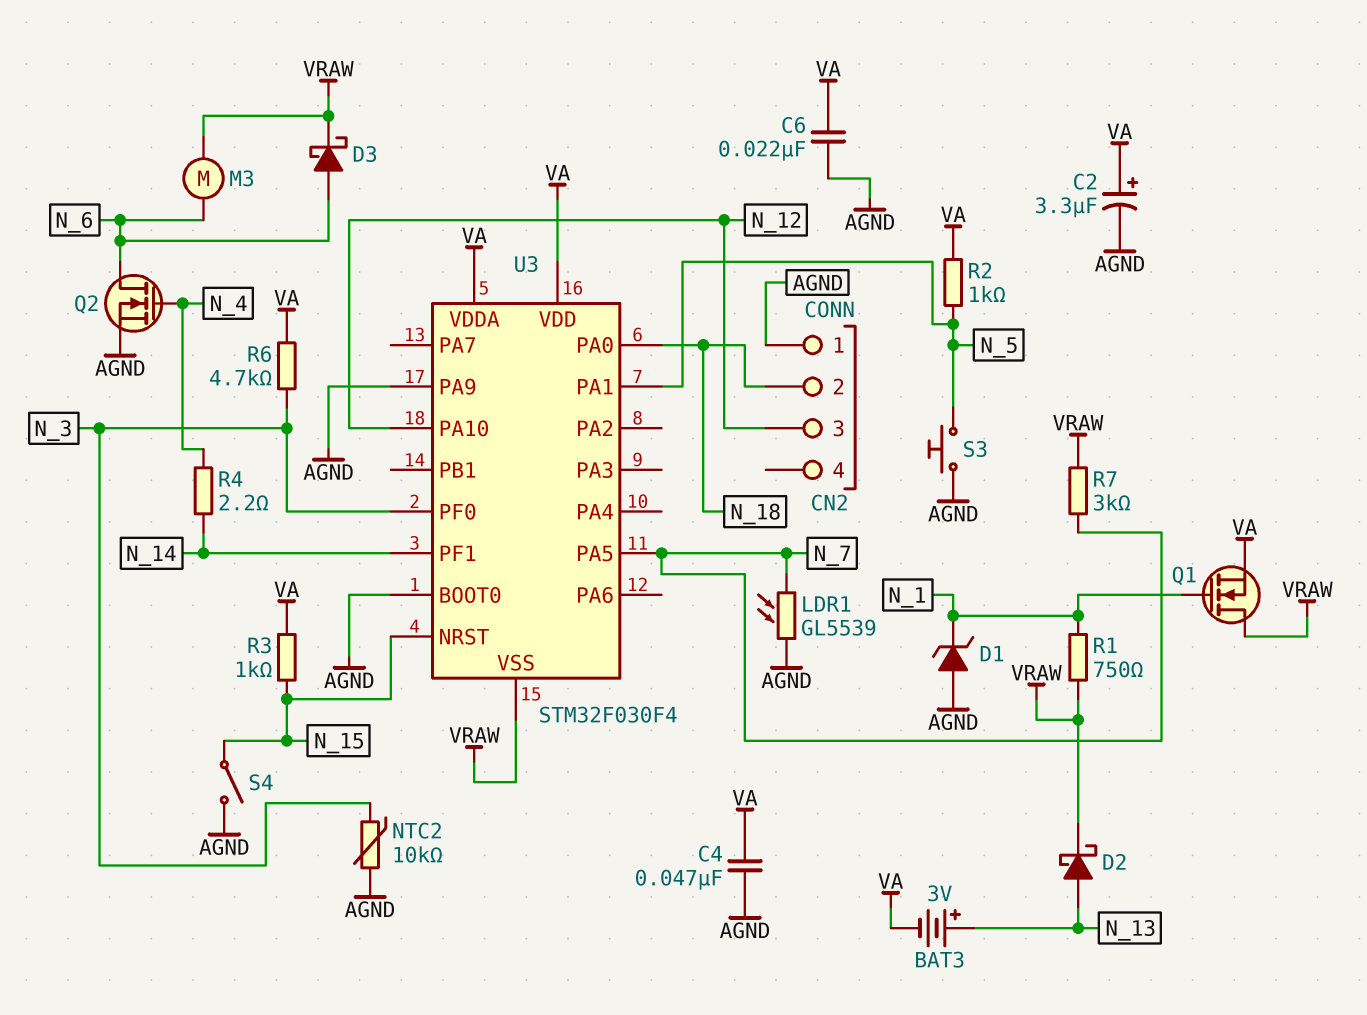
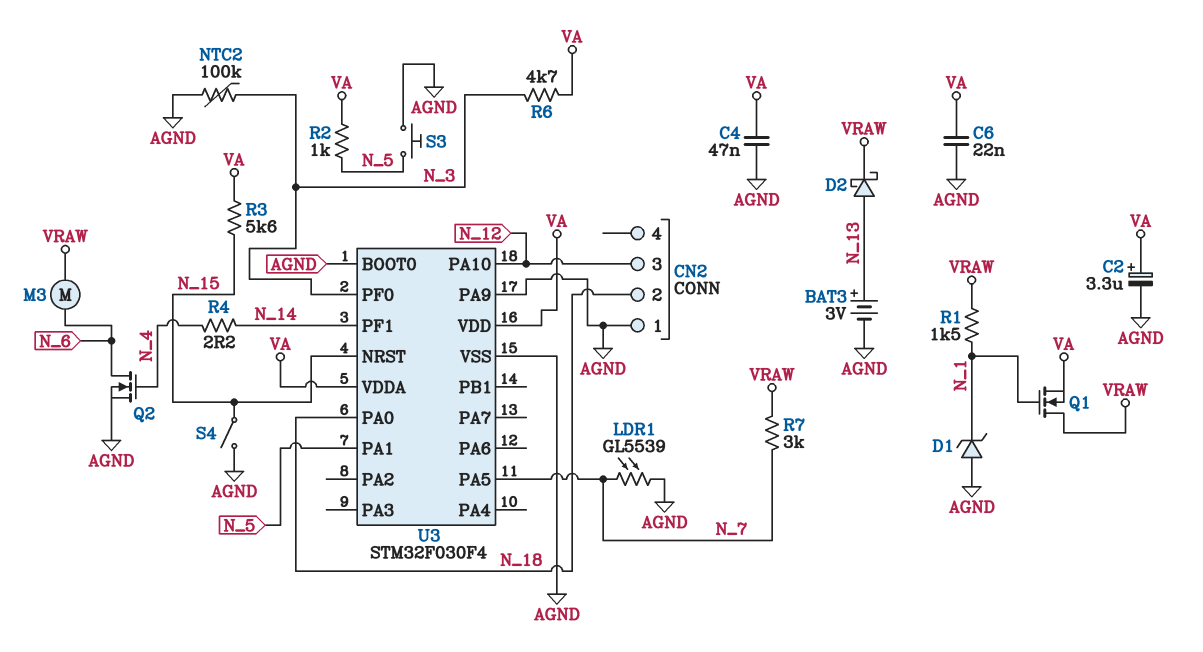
BAT3: 3V (plus N_13, minus VA) -> 3V (plus N_13, minus AGND)
D3: schottky (A N_6, K VRAW) -> none
NTC2: 10k (AGND, N_3) -> 100k (AGND, N_3)
R1: 750 (N_1, VRAW) -> 1.5k (N_1, VRAW)
R3: 1k (N_15, VA) -> 5.6k (N_15, VA)
U3 pin VSS: VRAW -> AGND

